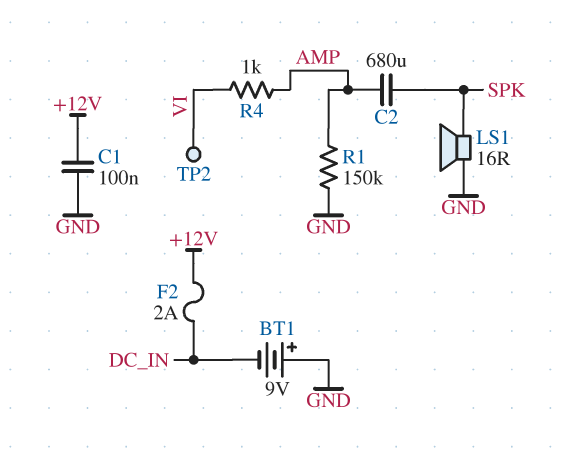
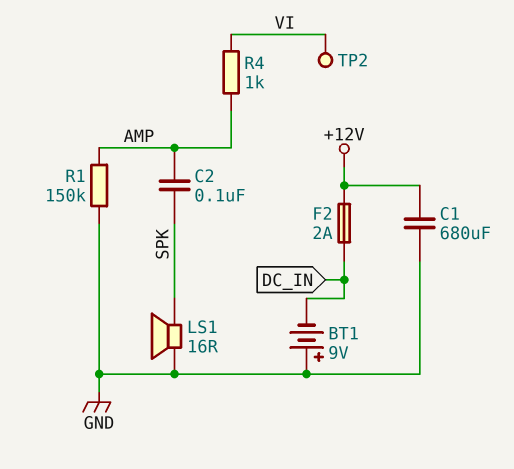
C1: 100nF (+12V, GND) -> 680uF (+12V, GND)
C2: 680uF (AMP, SPK) -> 100nF (AMP, SPK)

